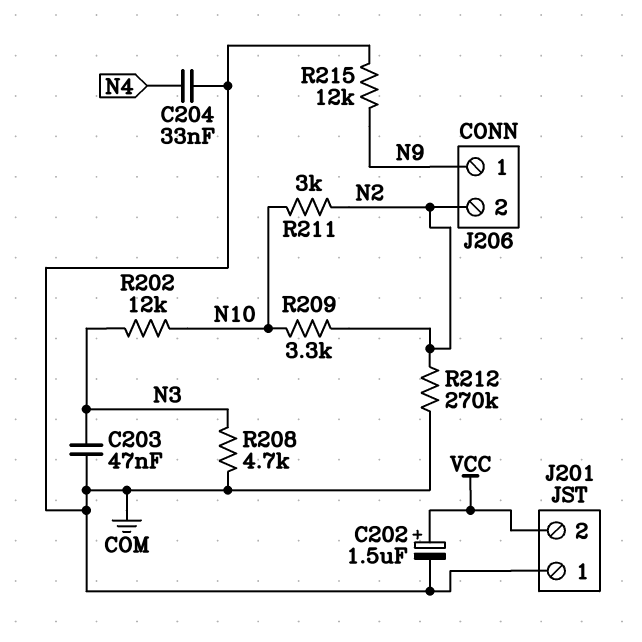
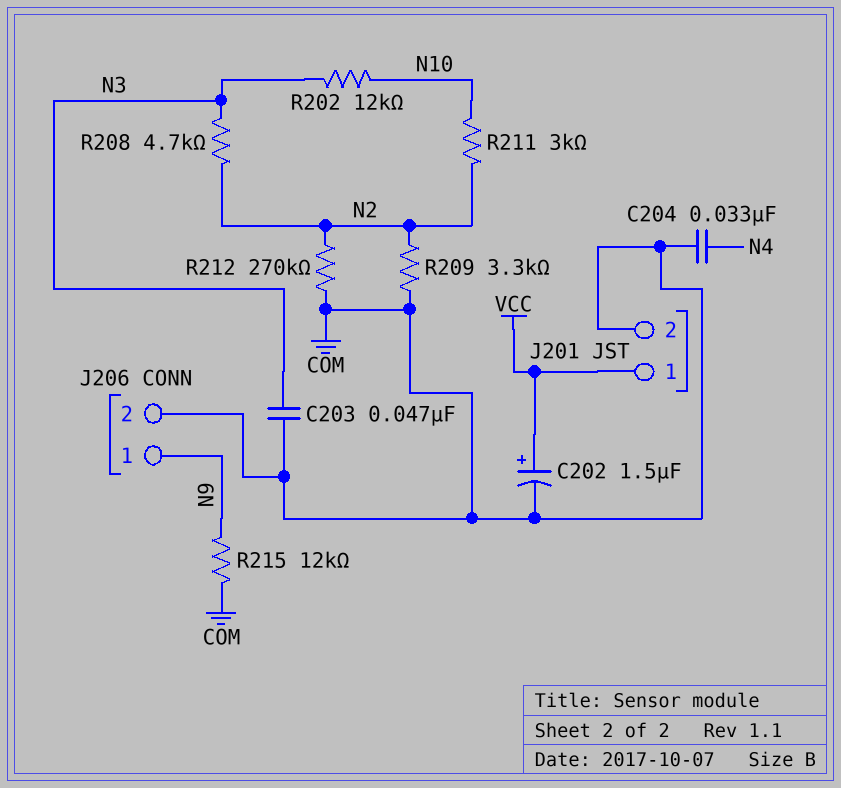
J201 pin 1: COM -> VCC
J201 pin 2: VCC -> COM
J206 pin 2: N2 -> COM
R208: 4.7k (COM, N3) -> 4.7k (N2, N3)
R209: 3.3k (N2, N10) -> 3.3k (COM, N2)

